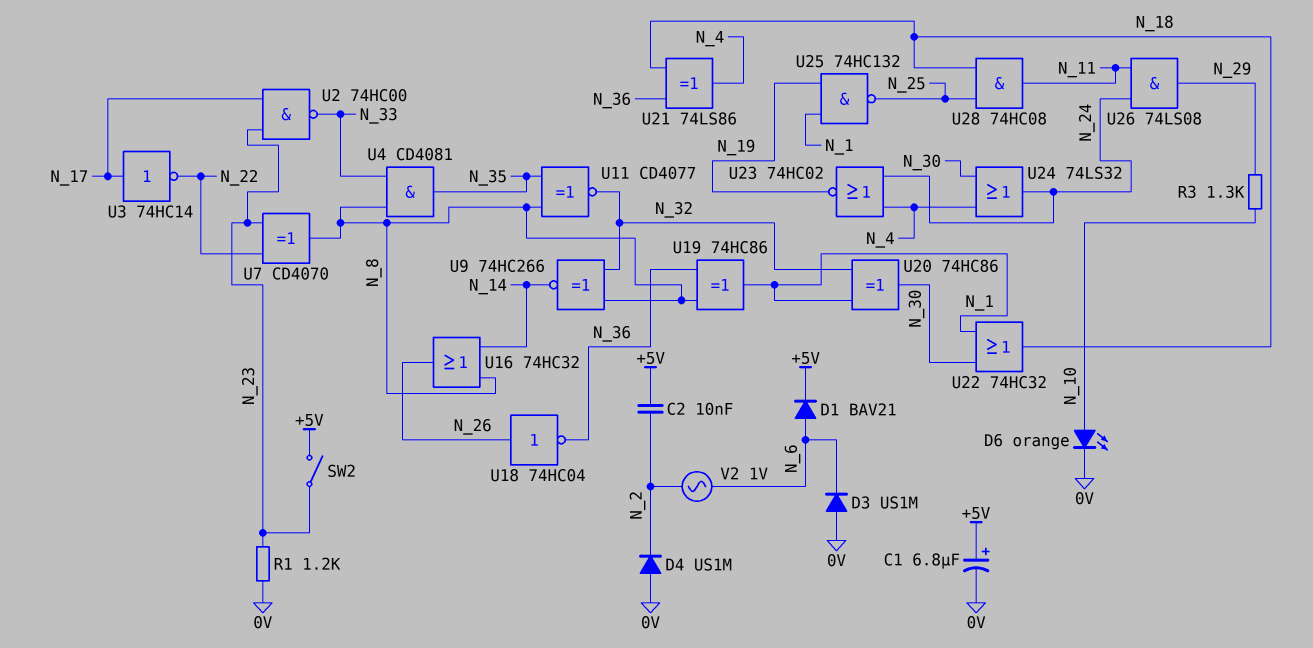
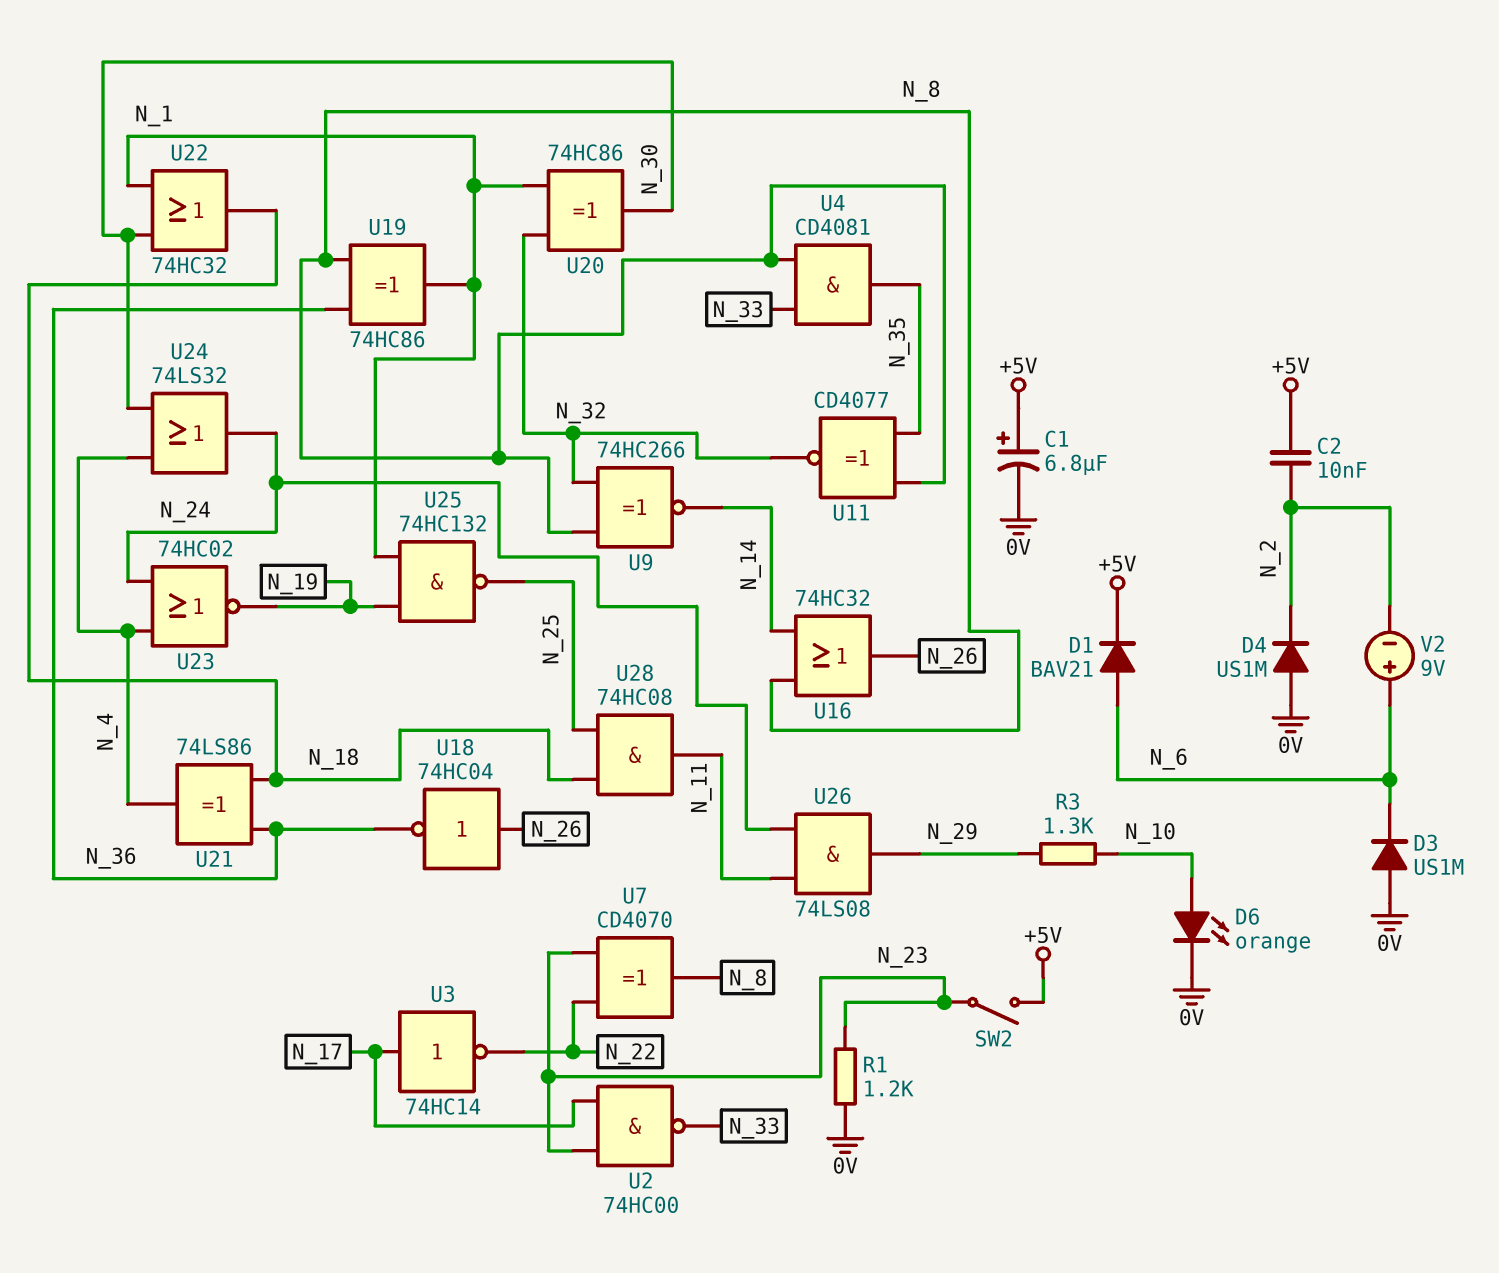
V2: AC 1V (N_2, N_6) -> 9V (plus N_6, minus N_2)

